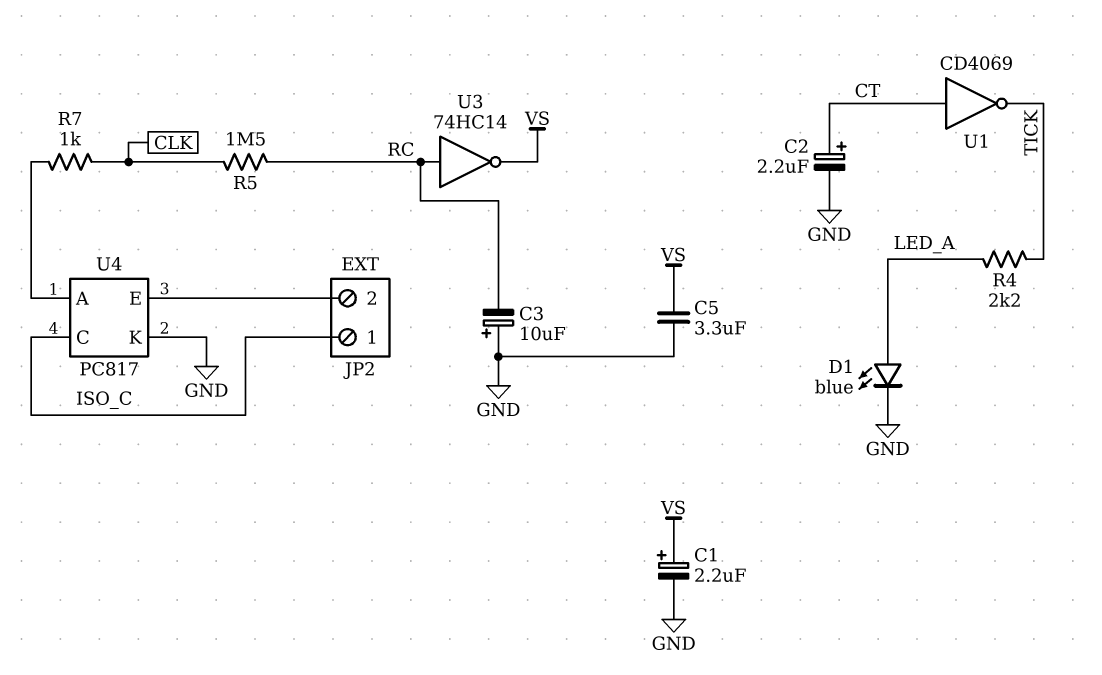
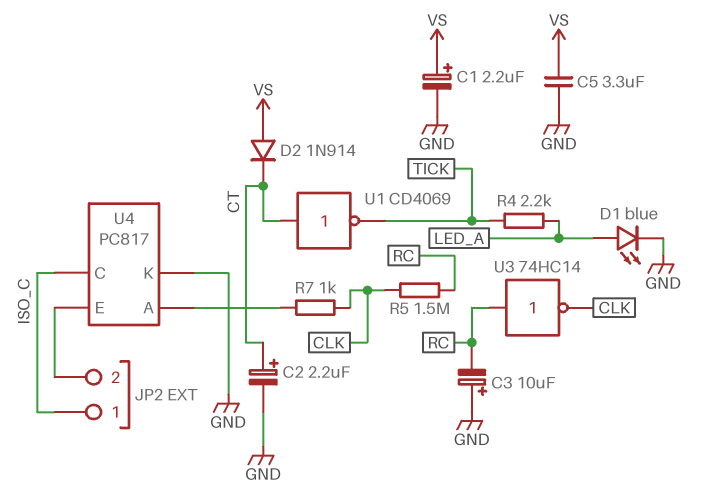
D2: none -> diode 1N914 (A VS, K CT)
U3: NOT 74HC14 (in RC, out VS) -> NOT 74HC14 (in RC, out CLK)

